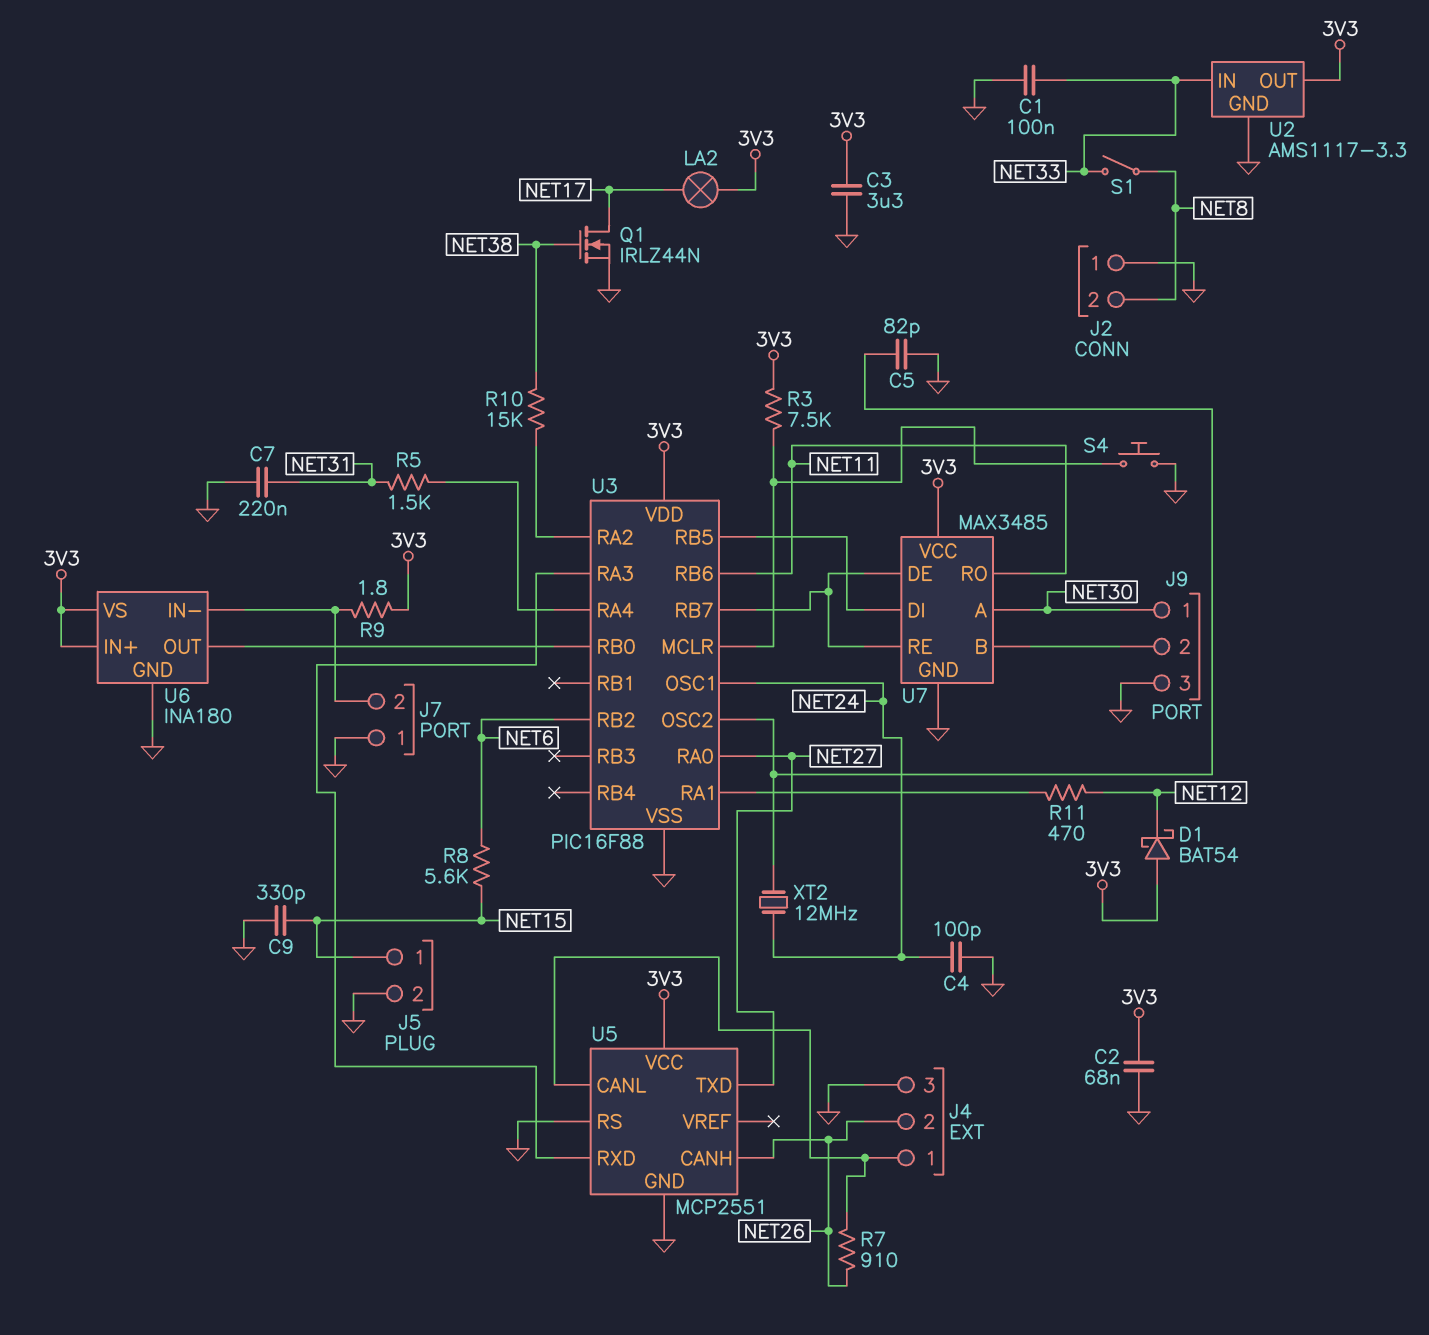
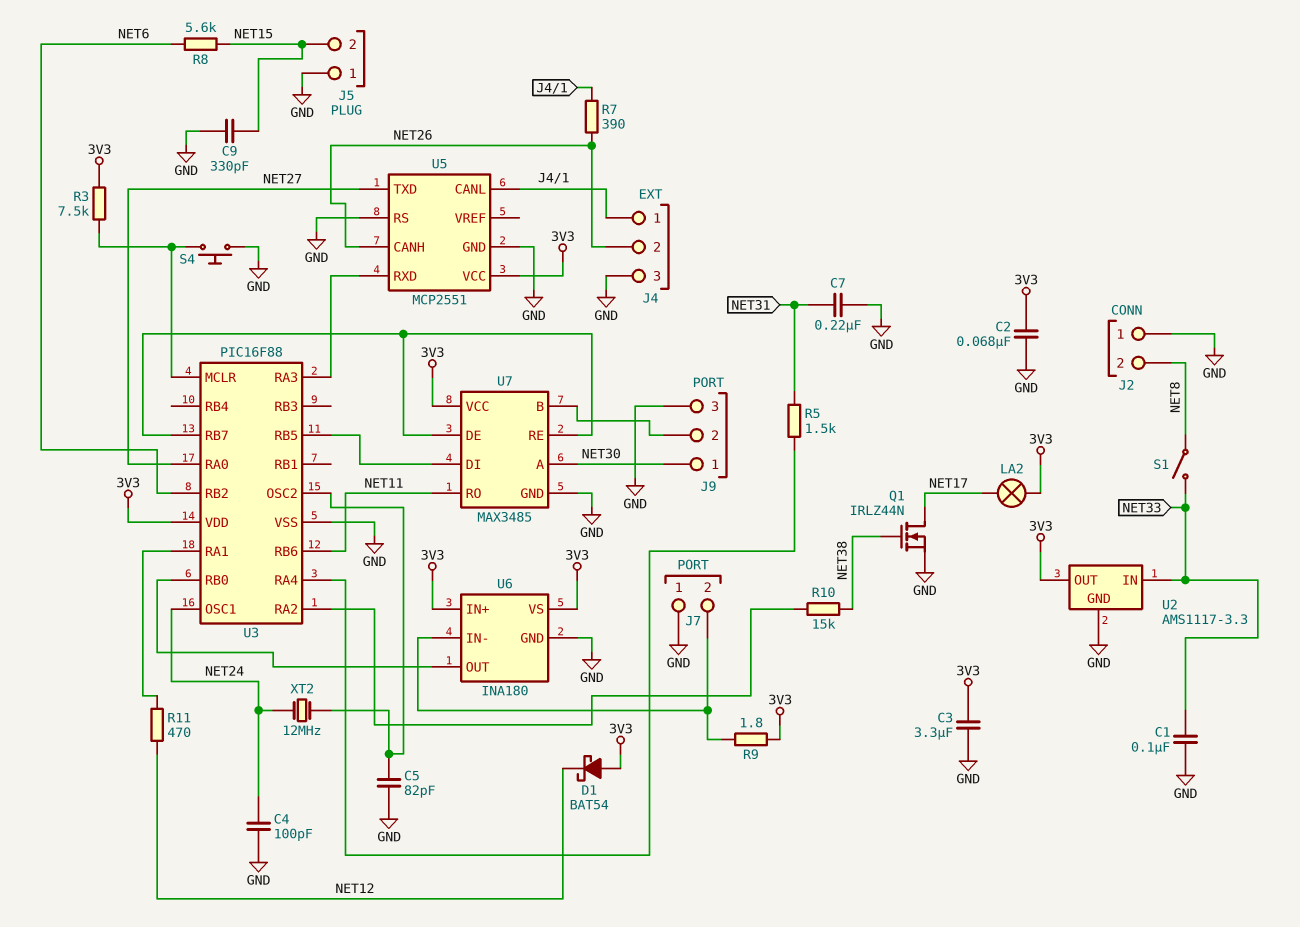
J5 pin 1: NET15 -> GND
J5 pin 2: GND -> NET15
R7: 910 (J4/1, NET26) -> 390 (J4/1, NET26)

